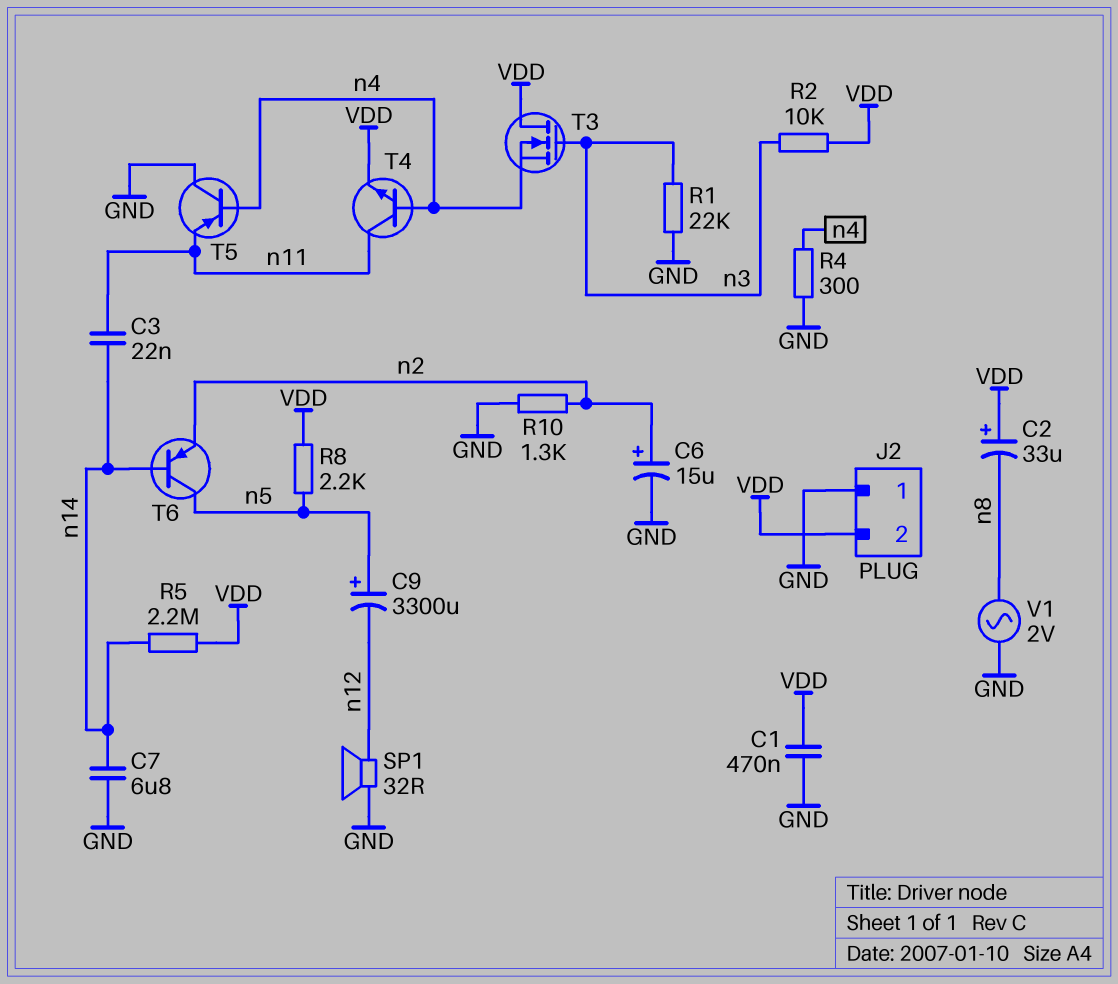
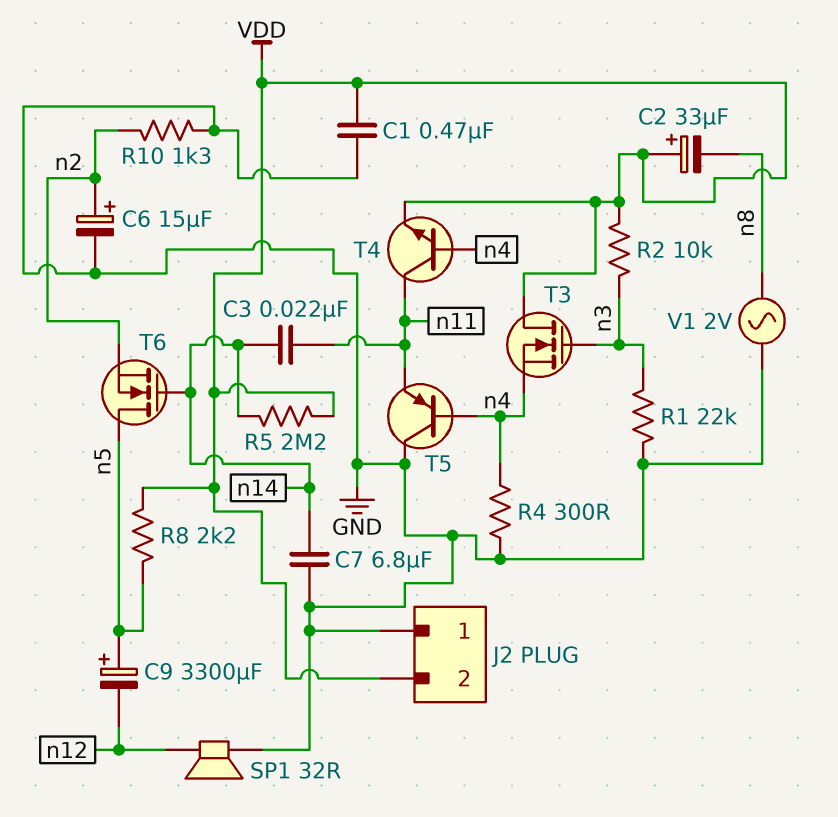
T6: PNP (B n14, C n5, E n2) -> NMOS (G n14, D n5, S n2)

